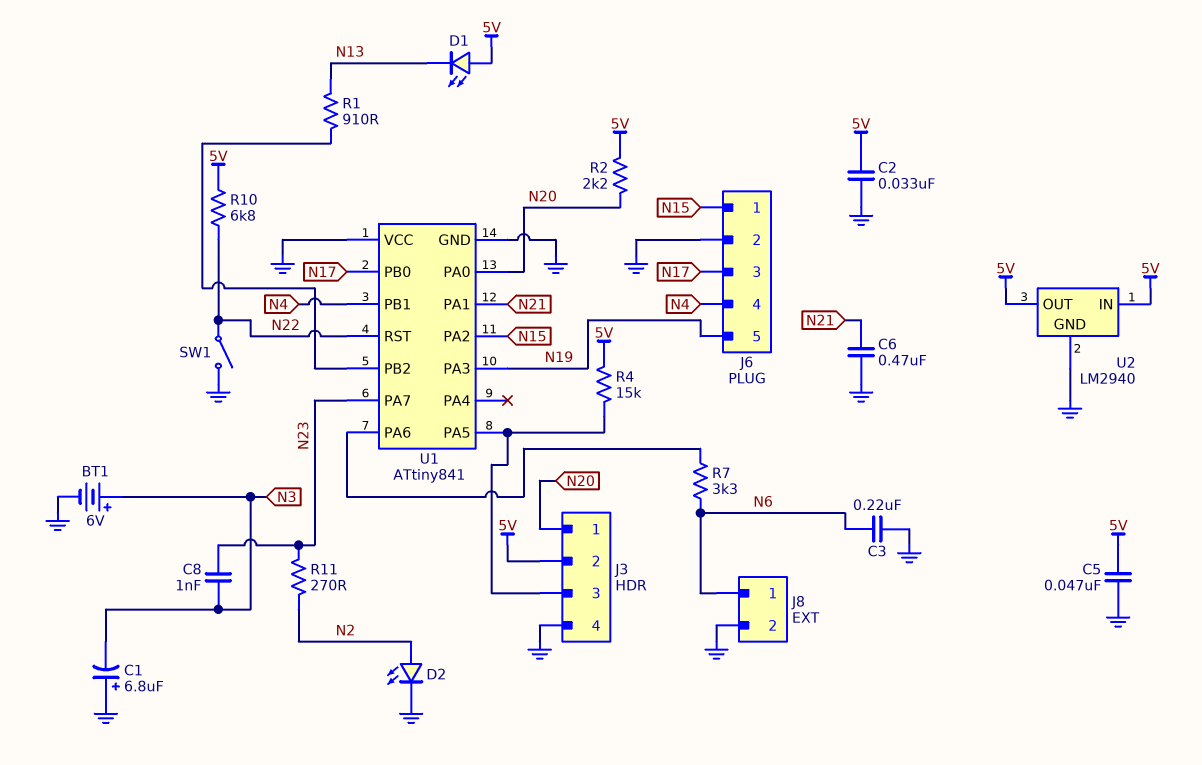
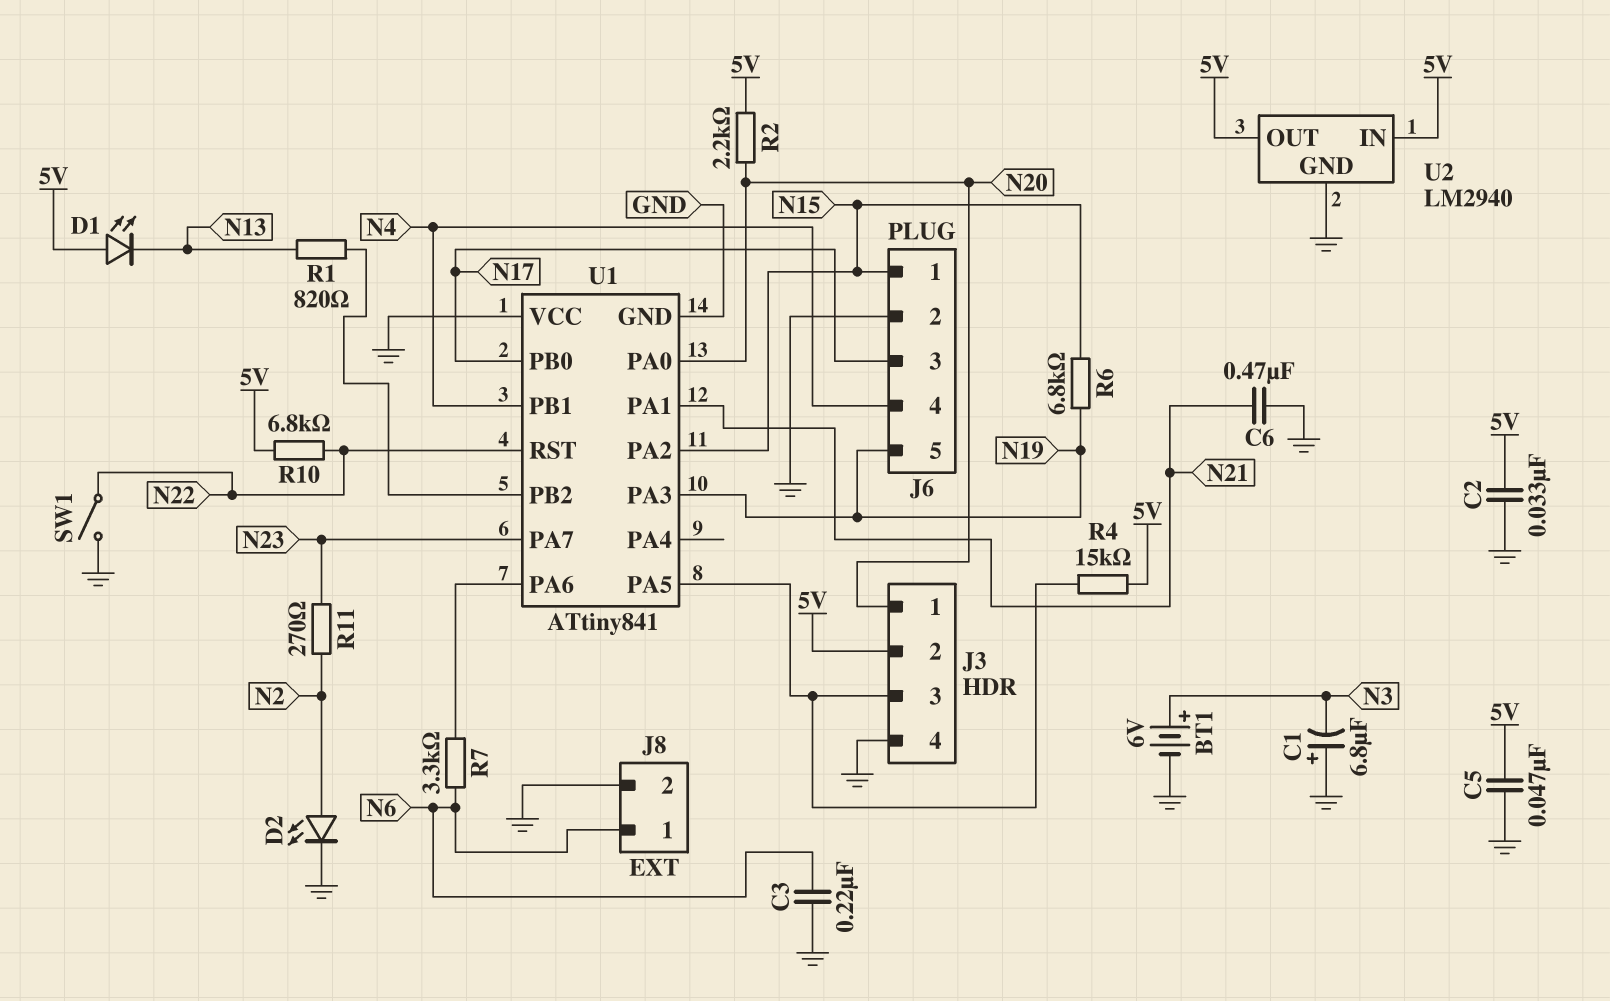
C8: 1nF (N3, N23) -> none
R1: 910 (N13, U1/PB2) -> 820 (N13, U1/PB2)
R6: none -> 6.8k (N15, N19)

